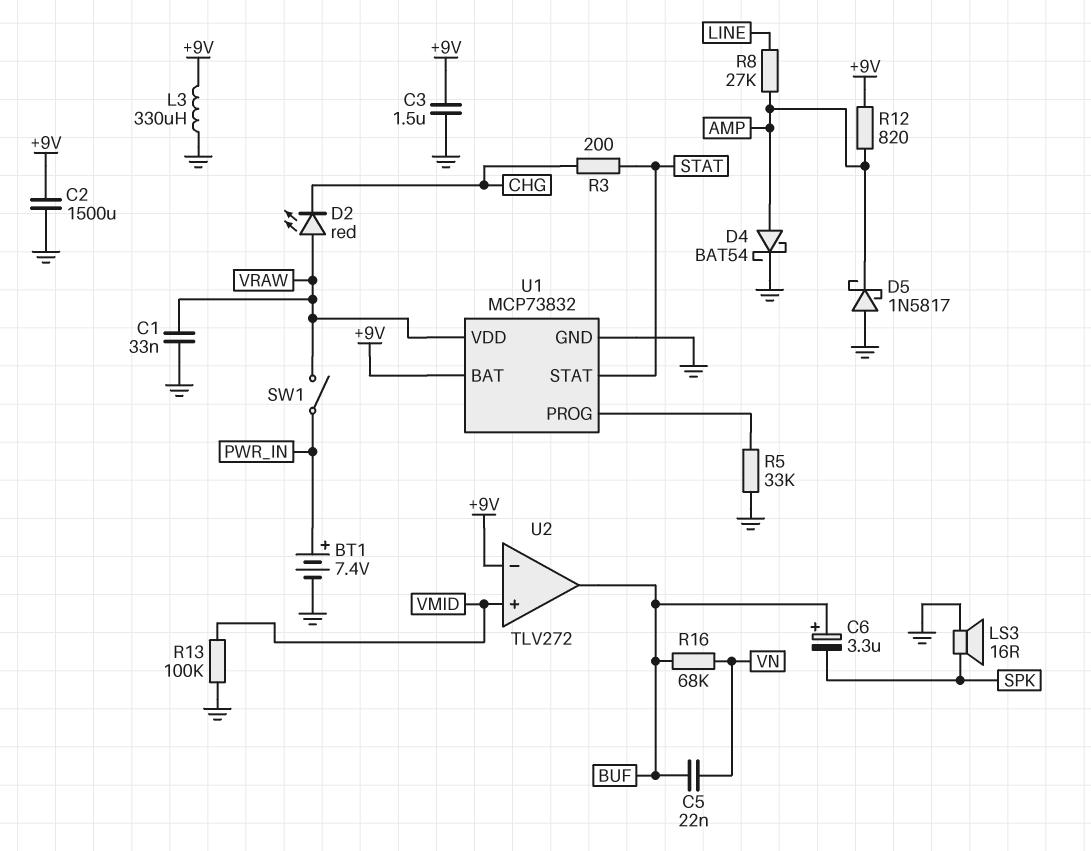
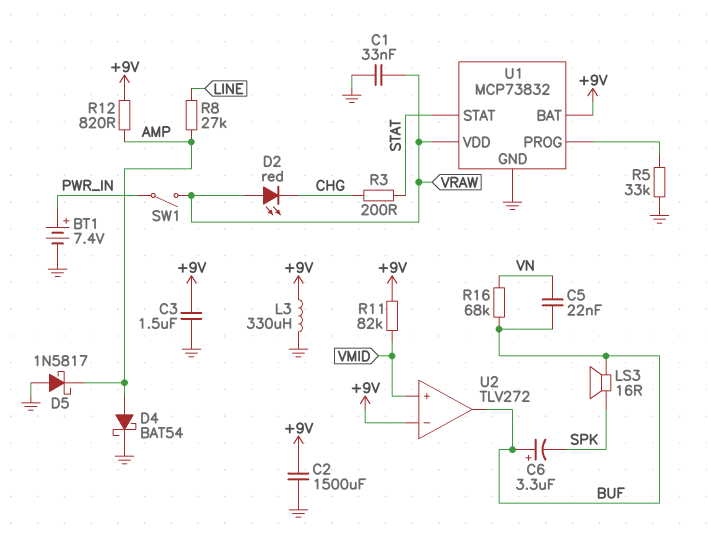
LS3: speaker 16R (GND, SPK) -> speaker 16R (BUF, SPK)
R11: none -> 82k (+9V, VMID)
R13: 100k (GND, VMID) -> none

